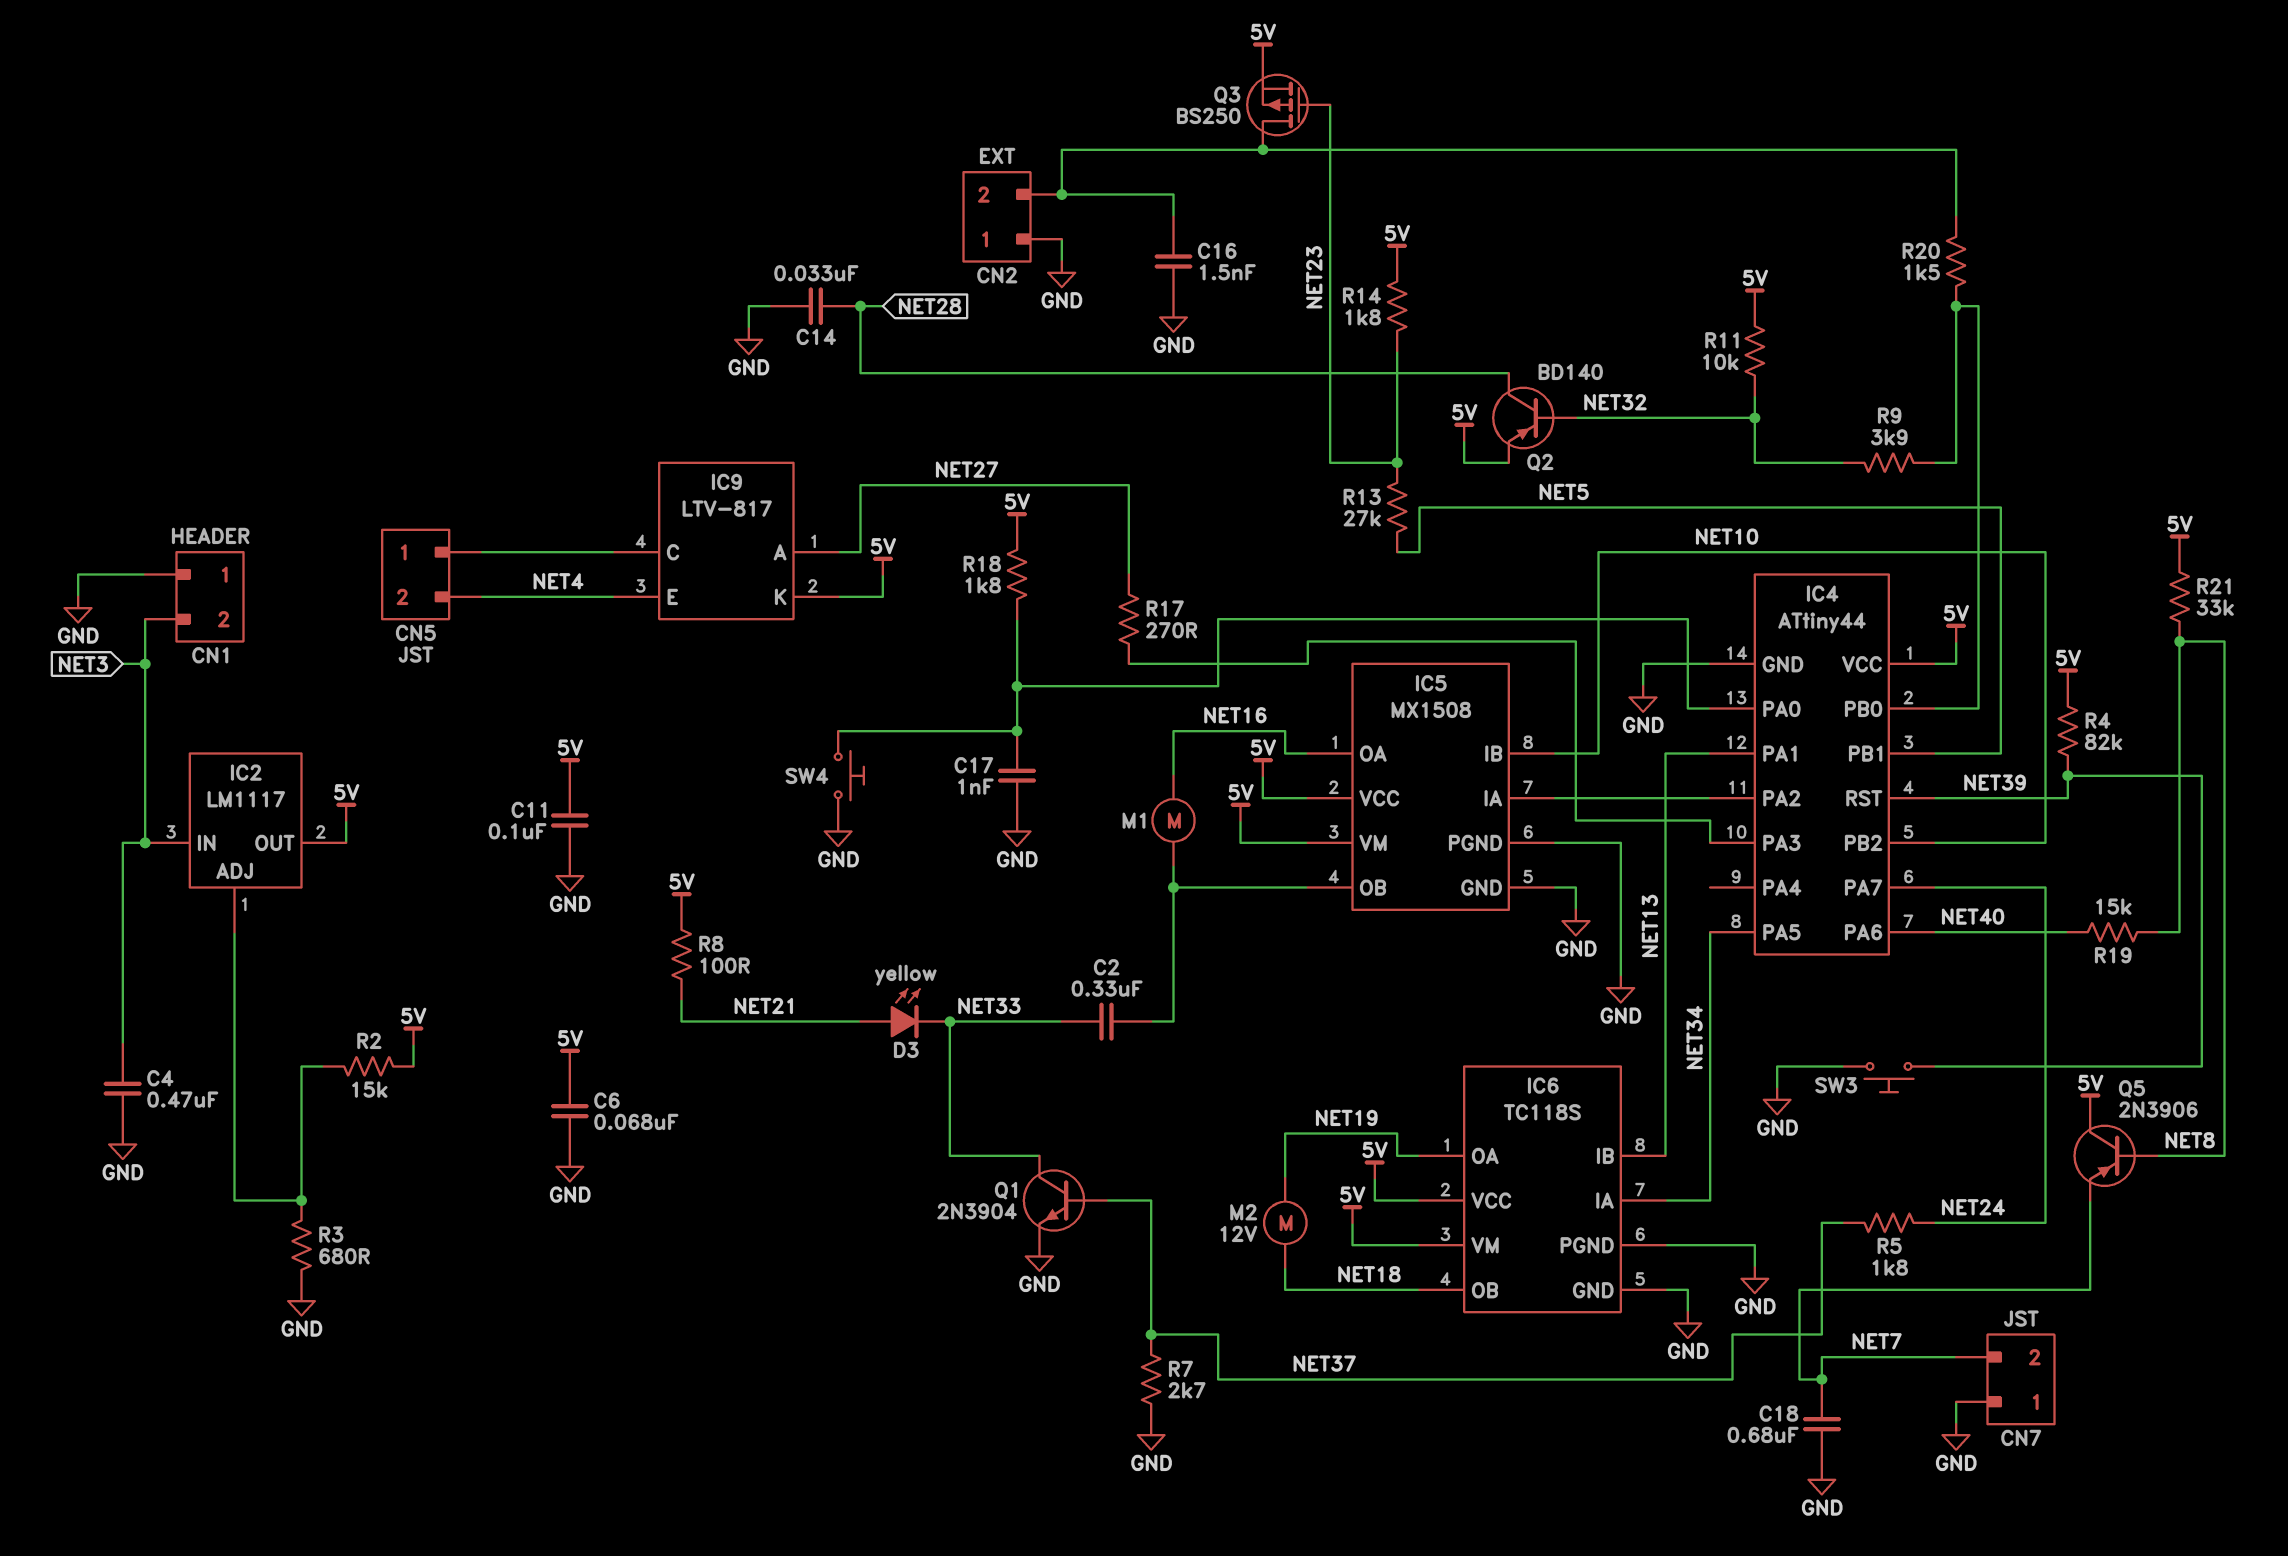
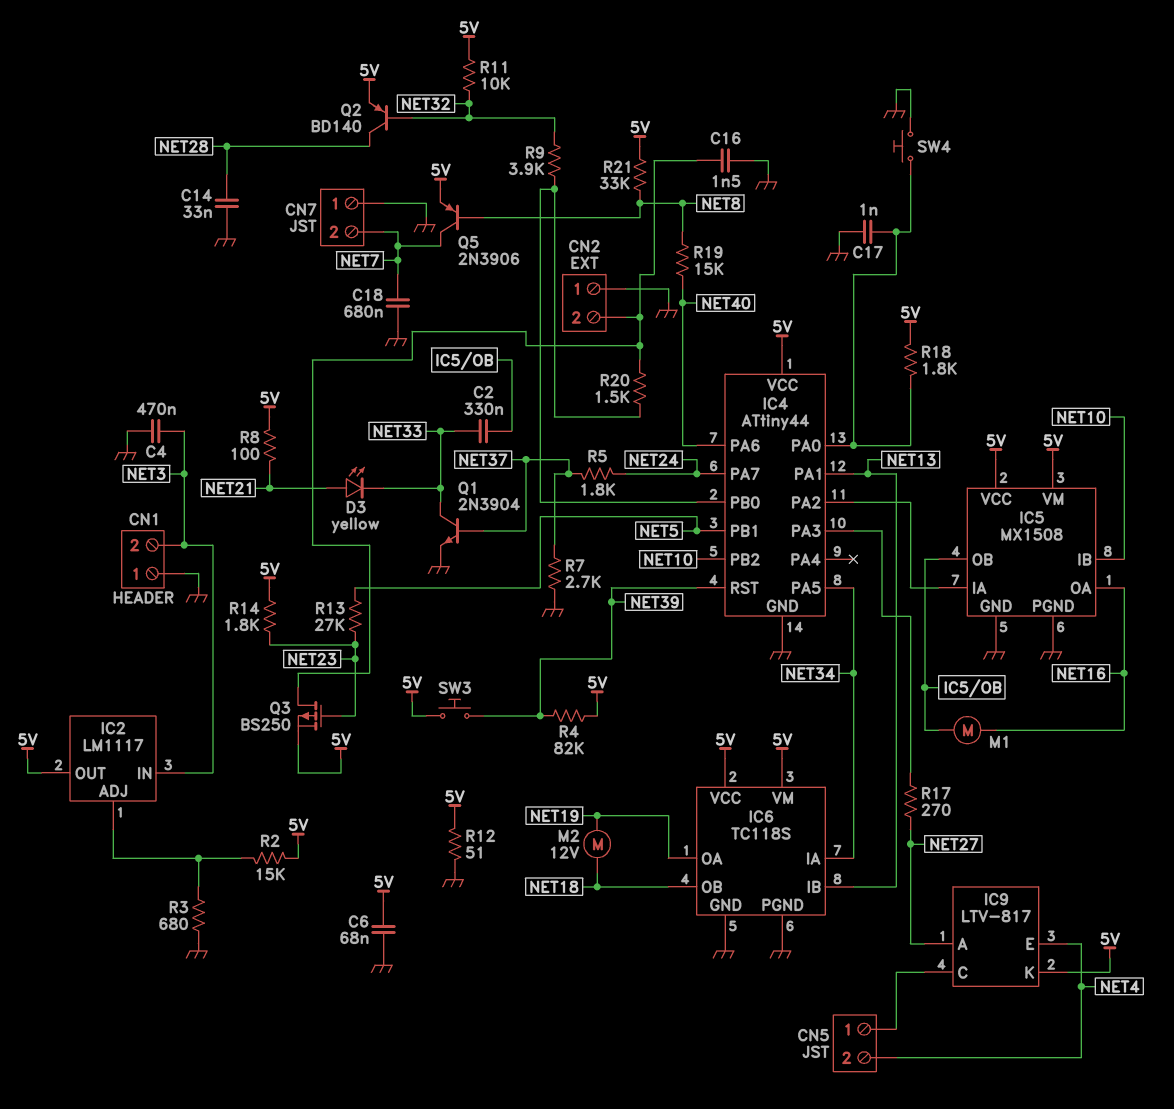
C11: 100nF (5V, GND) -> none
Q5: PNP 2N3906 (B NET8, C 5V, E NET7) -> PNP 2N3906 (B NET8, C NET7, E 5V)
R12: none -> 51 (5V, GND)
SW3: button (GND, NET39) -> button (5V, NET39)

